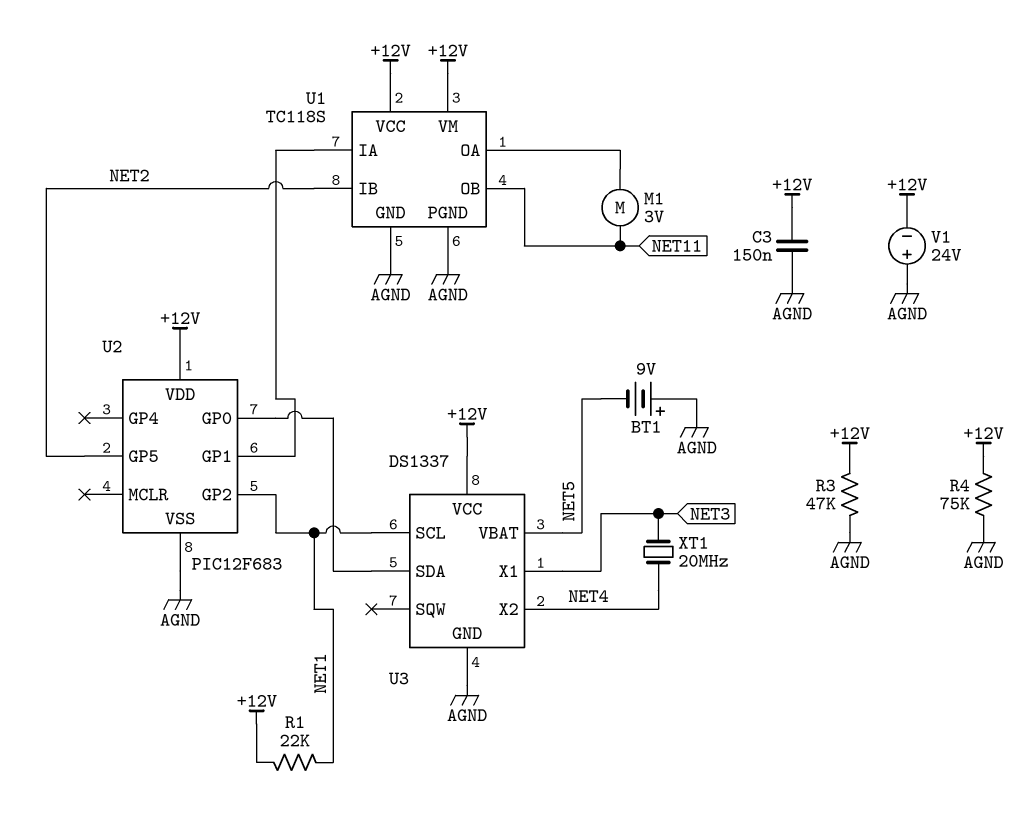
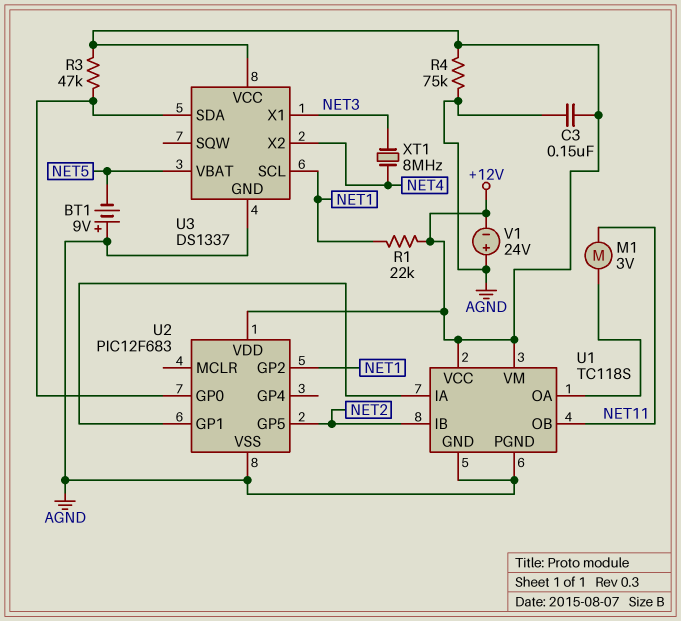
R3: 47k (+12V, AGND) -> 47k (+12V, U2/GP0)
XT1: 20MHz (NET3, NET4) -> 8MHz (NET3, NET4)

